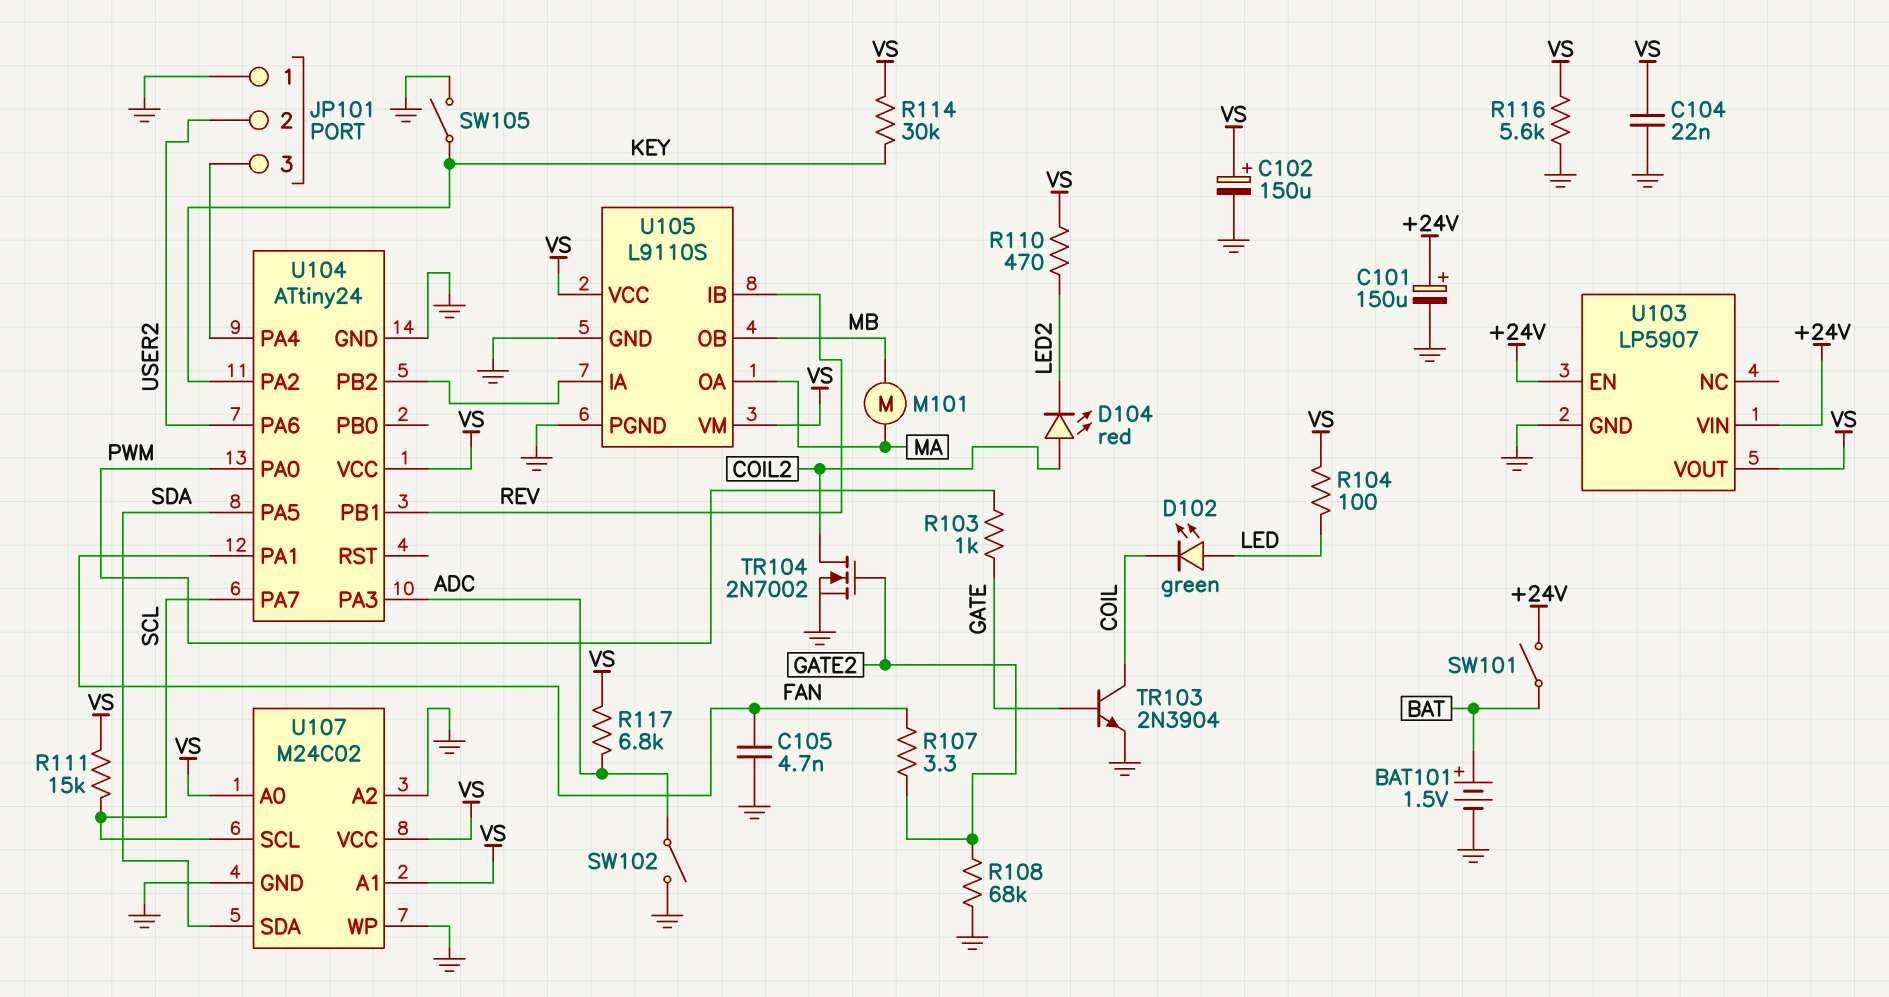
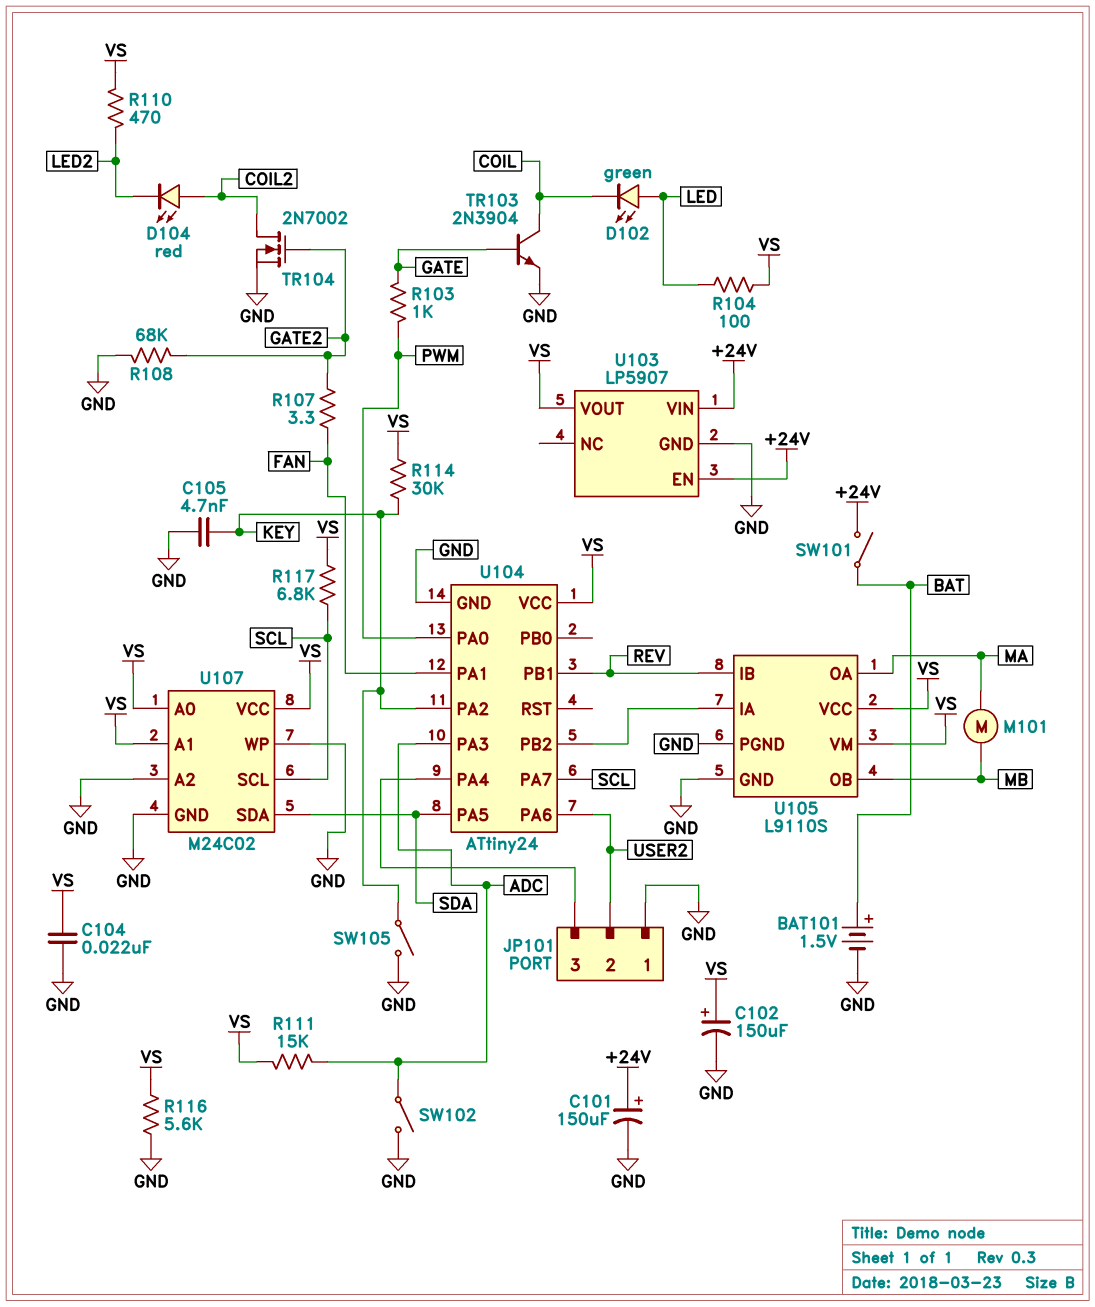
C105: 4.7nF (FAN, GND) -> 4.7nF (GND, KEY)
R111: 15k (SCL, VS) -> 15k (ADC, VS)
R117: 6.8k (ADC, VS) -> 6.8k (SCL, VS)

